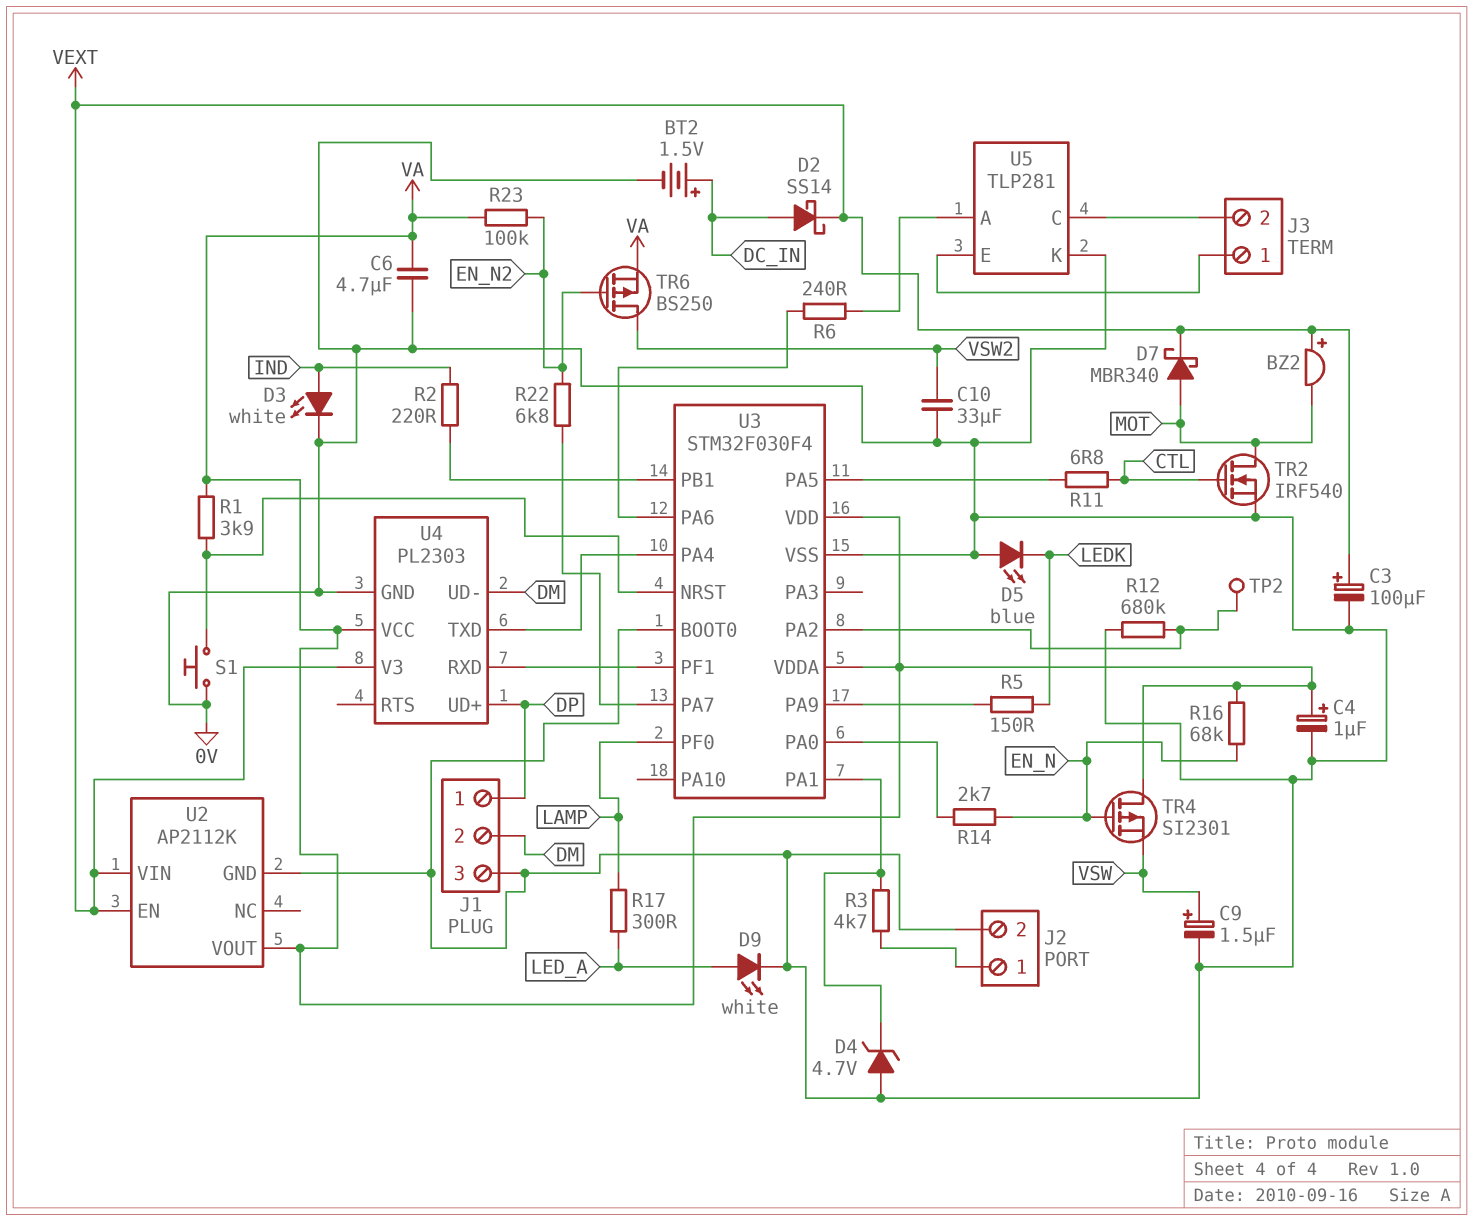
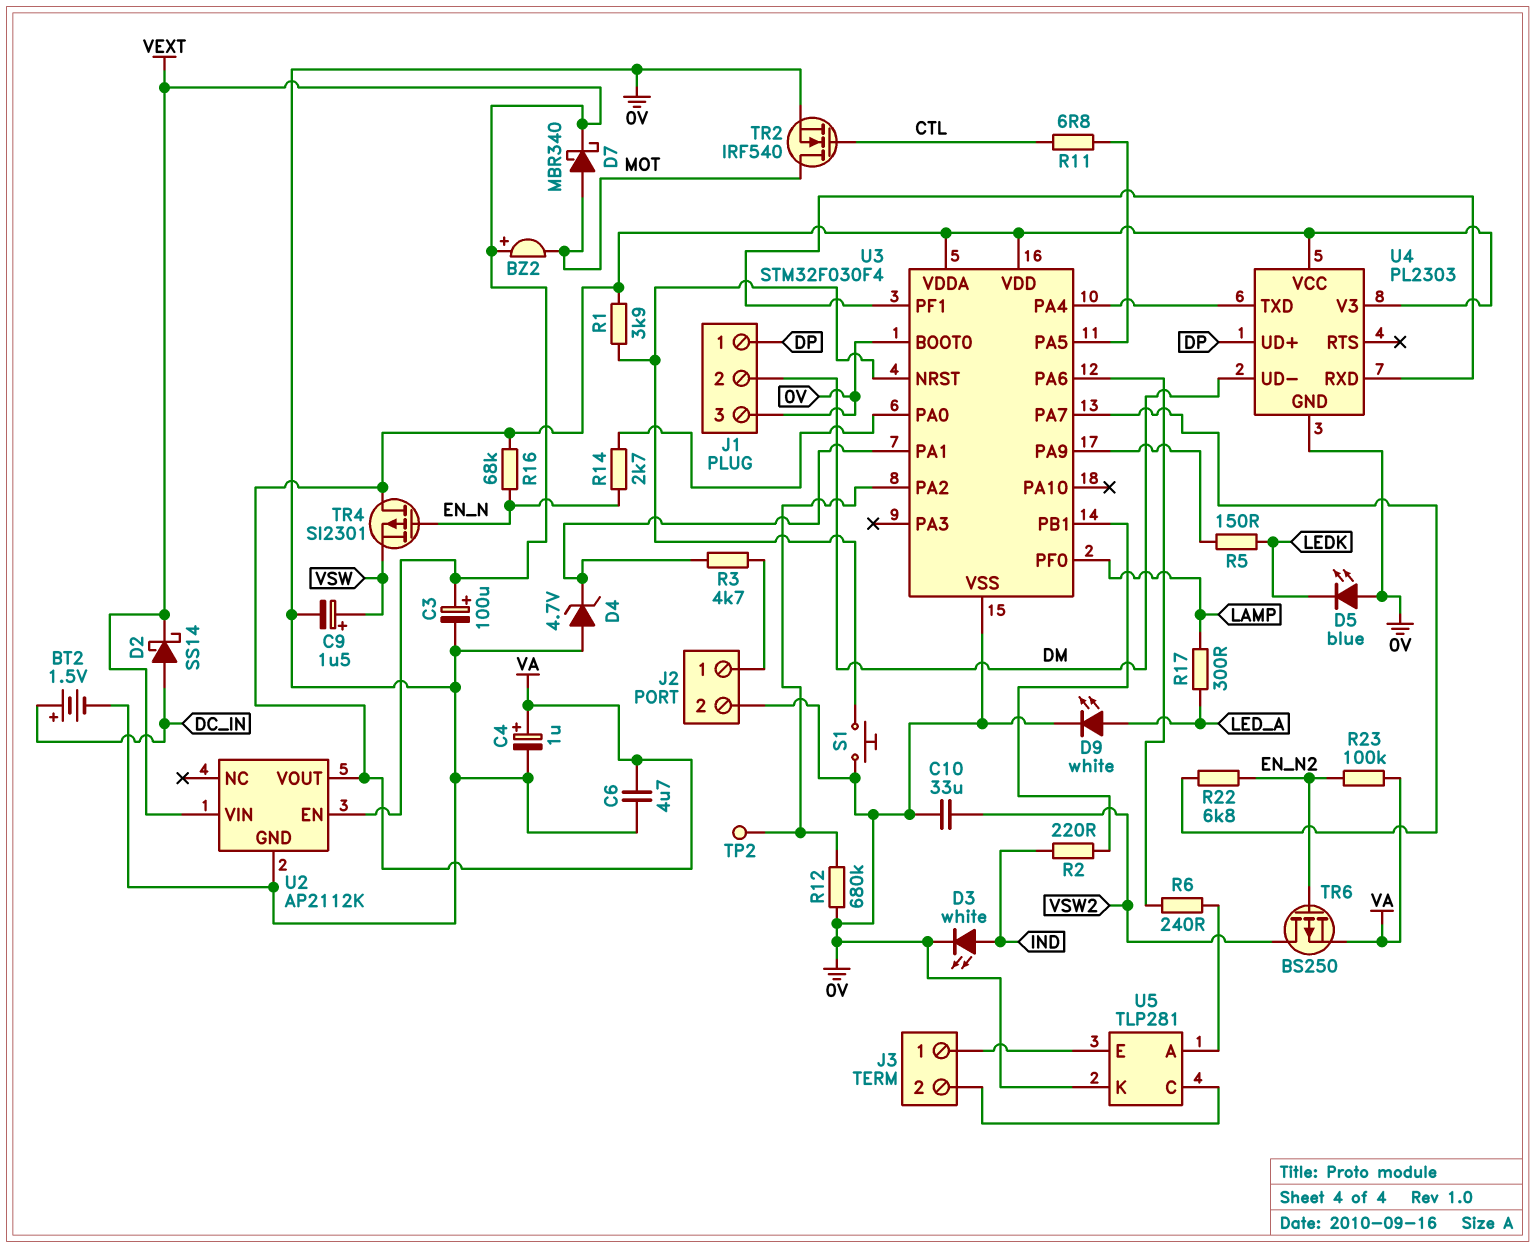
U4 pin V3: VEXT -> VA

